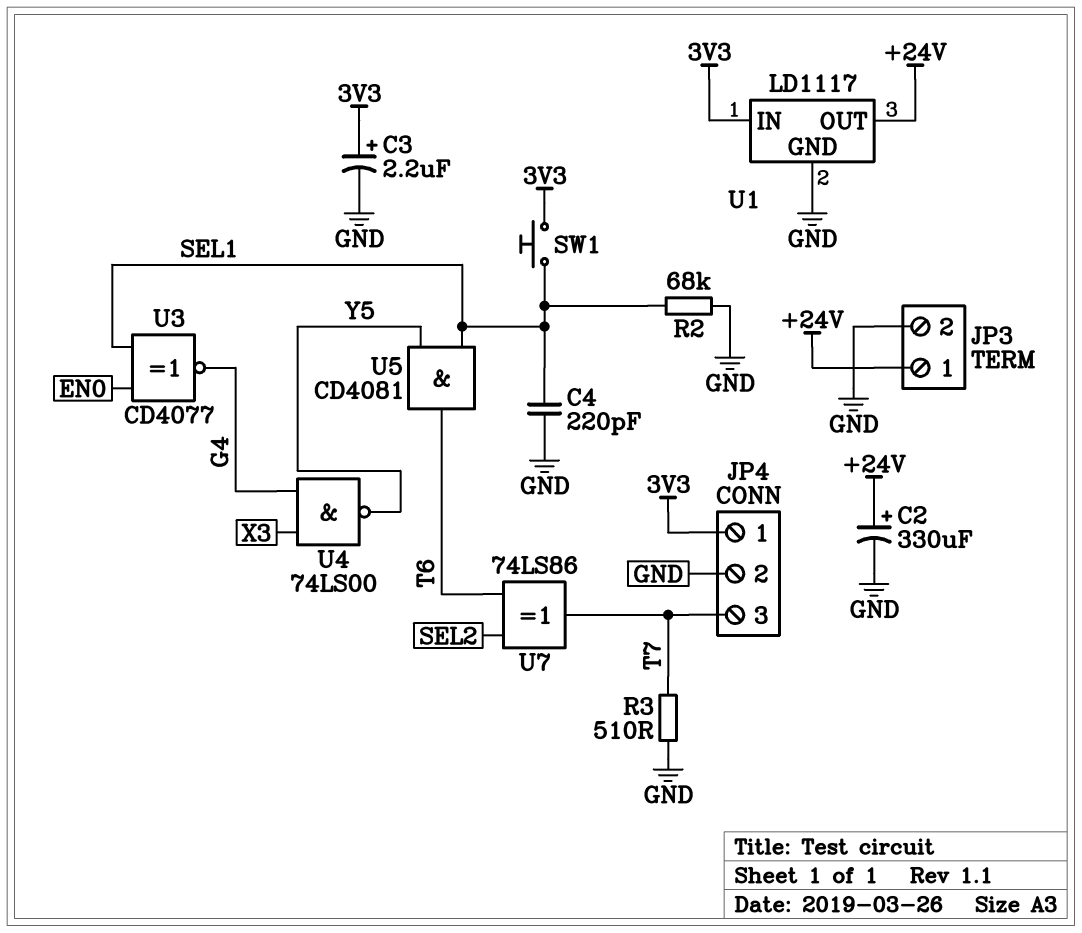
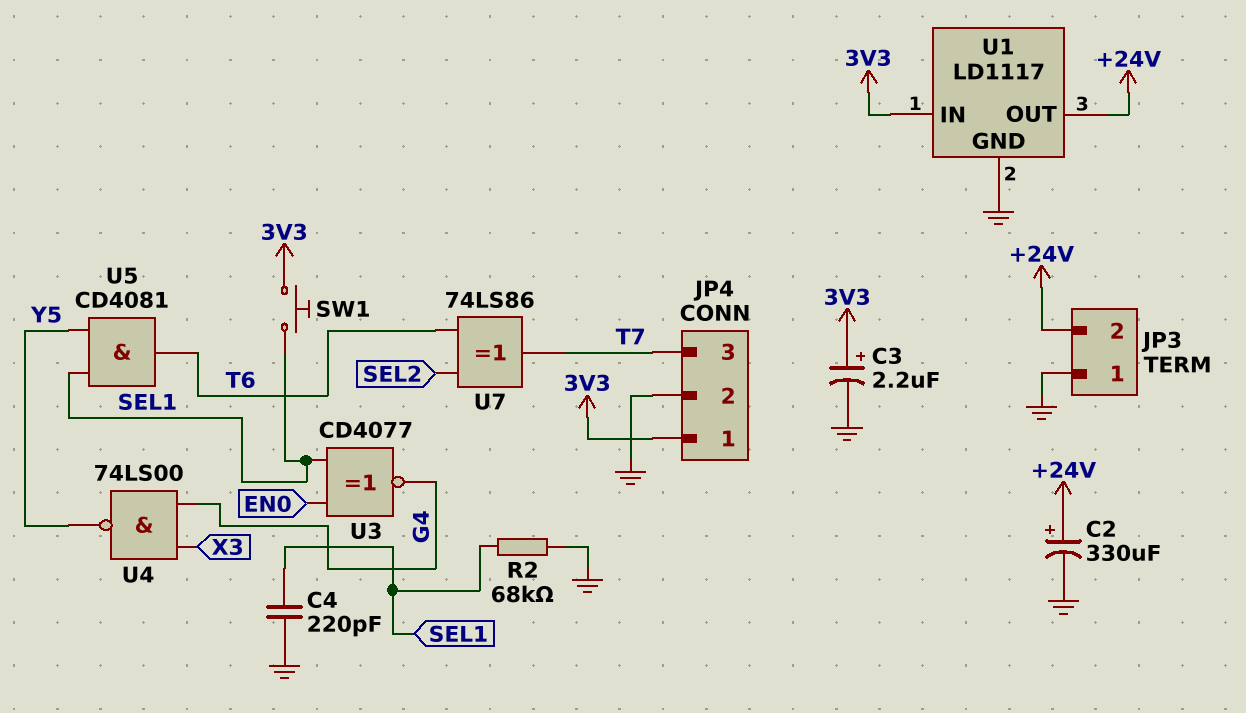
JP3 pin 1: +24V -> GND
JP3 pin 2: GND -> +24V
R3: 510 (GND, T7) -> none

